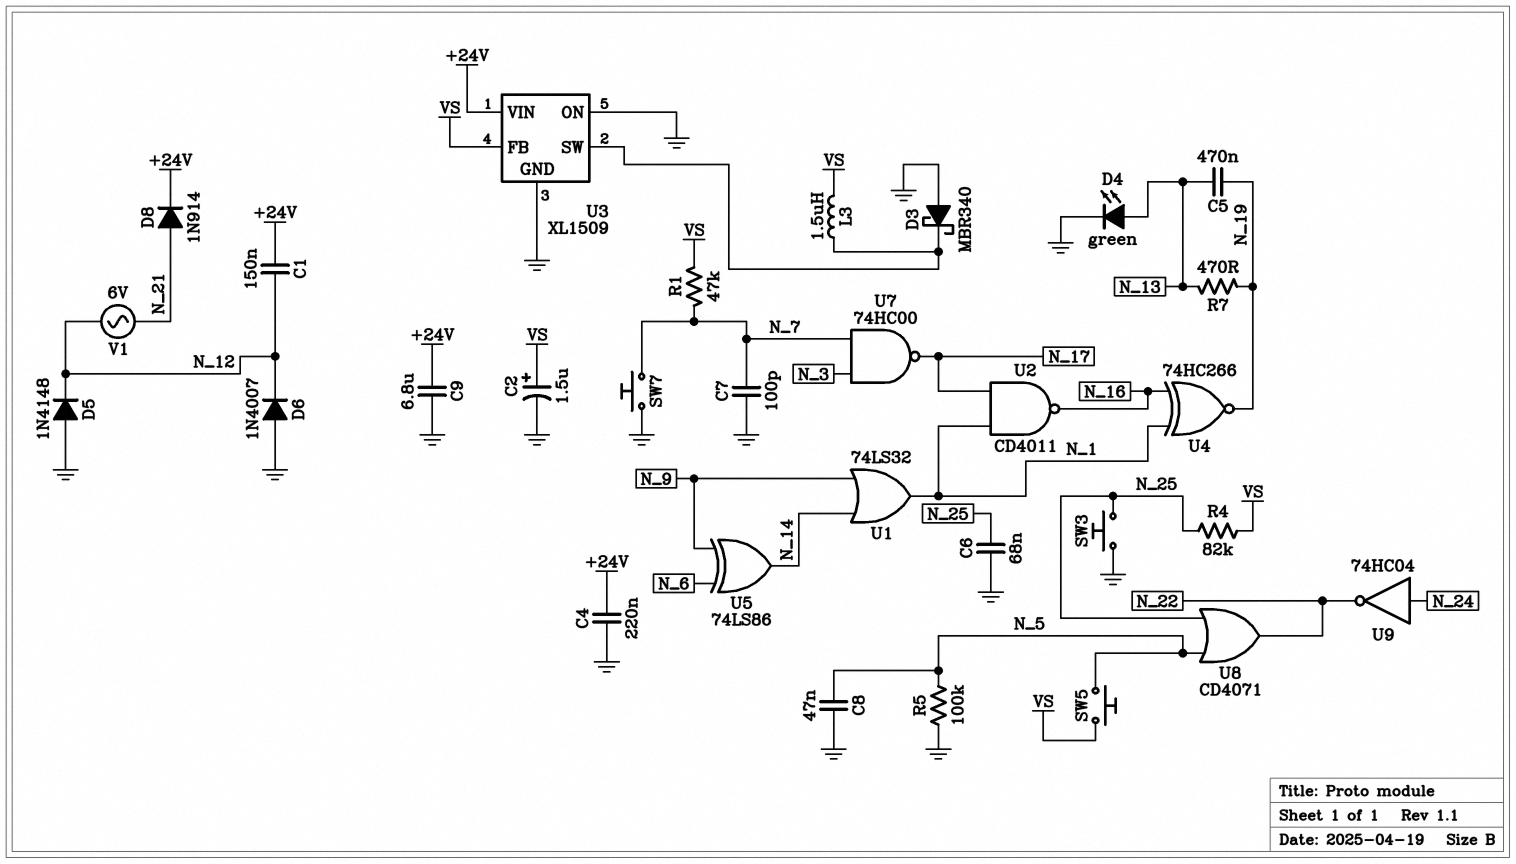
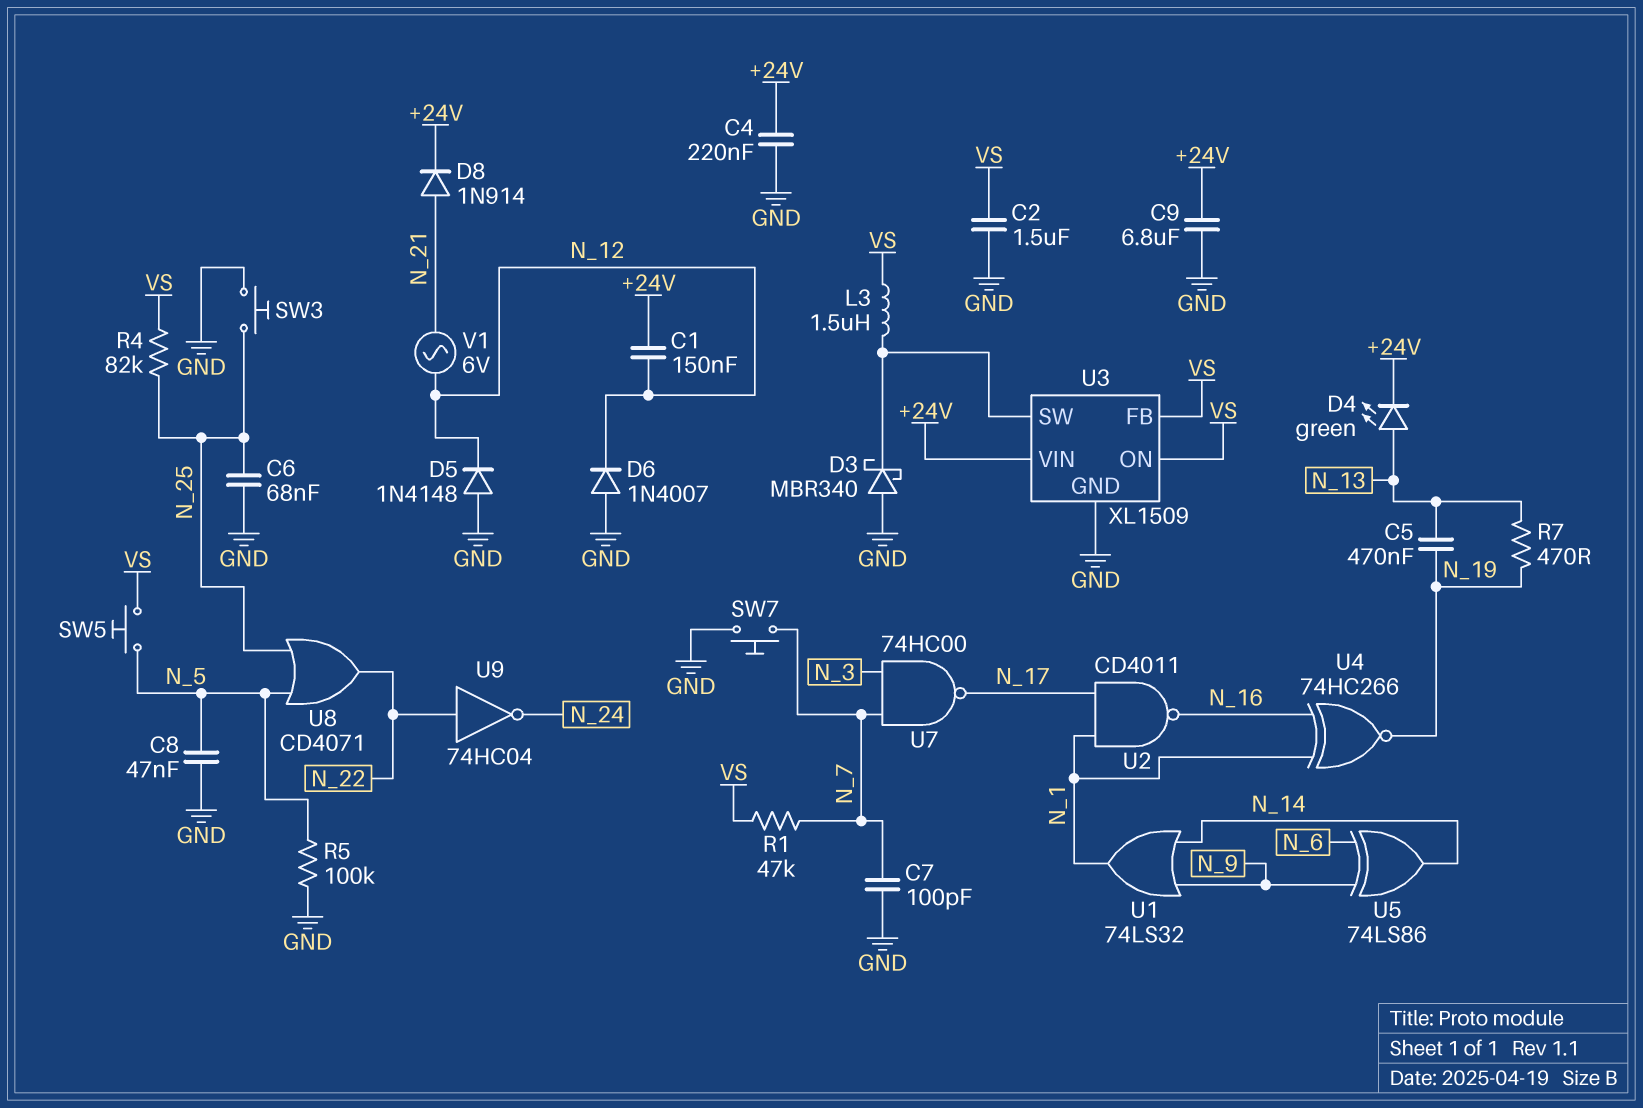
C2: 1.5uF (plus VS, minus GND) -> 1.5uF (GND, VS)
D4: LED green (A N_13, K GND) -> LED green (A N_13, K +24V)
U3 pin ON: GND -> VS
U9: NOT 74HC04 (in N_24, out N_22) -> NOT 74HC04 (in N_22, out N_24)

